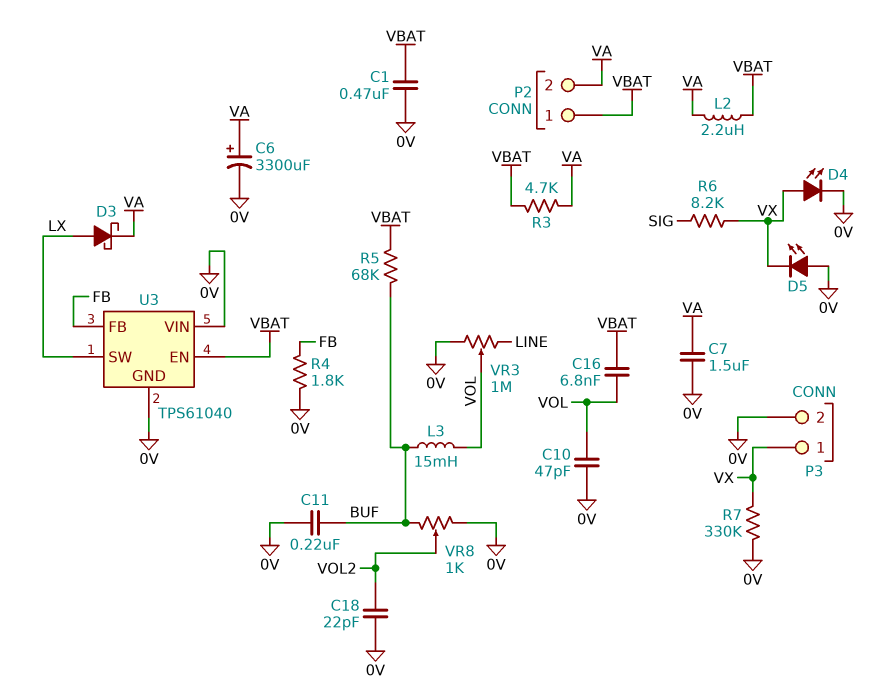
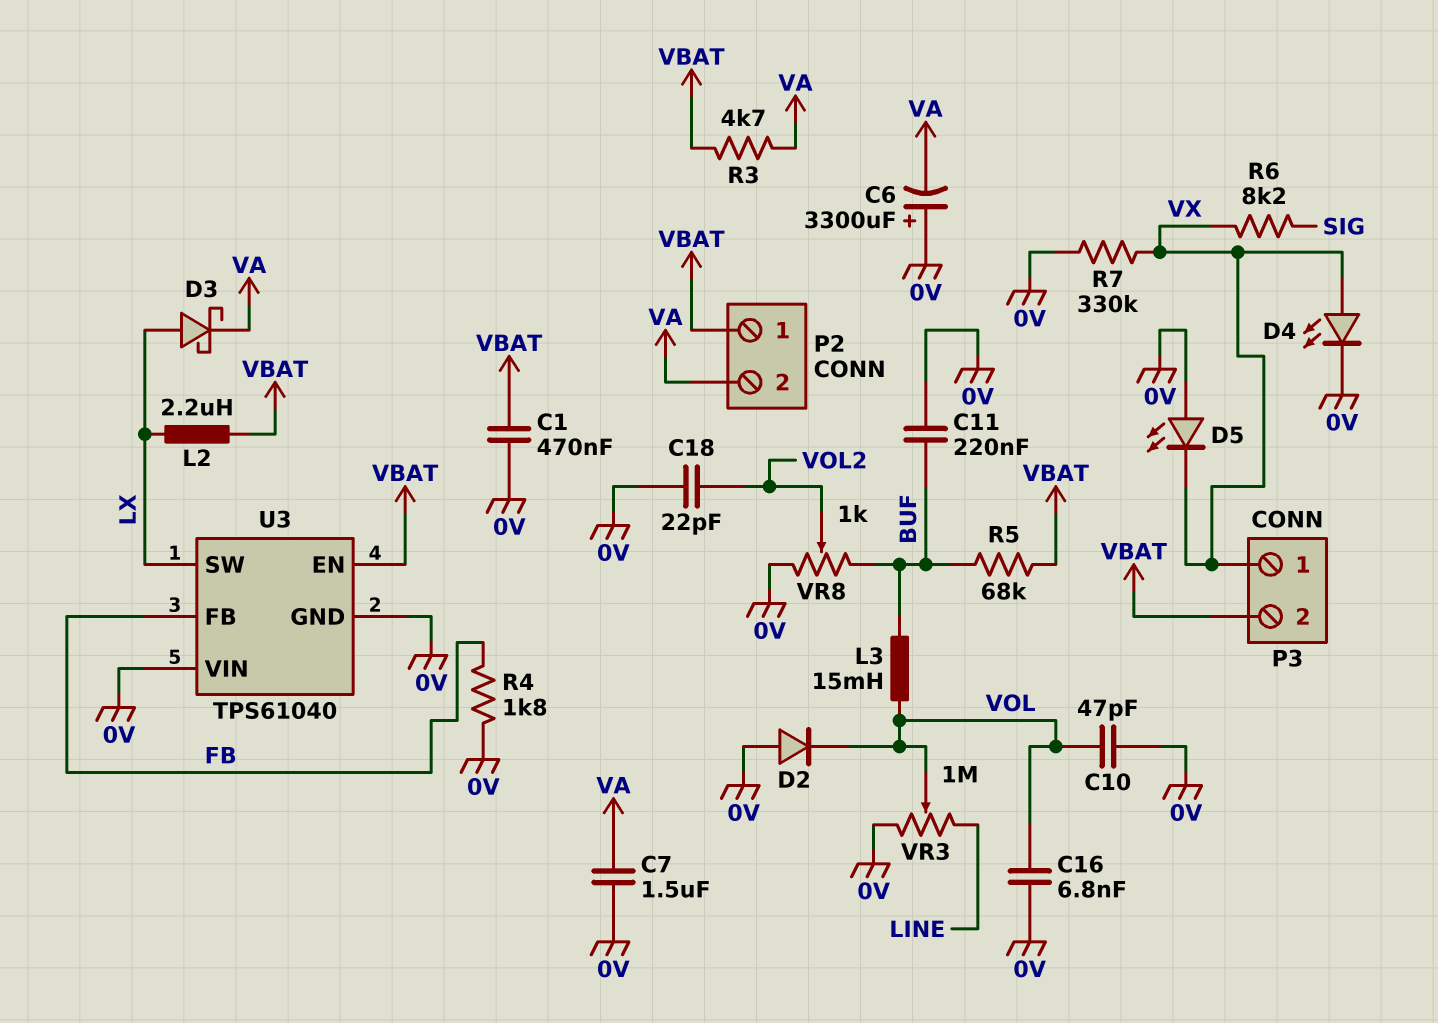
C6: 3300uF (plus VA, minus 0V) -> 3300uF (plus 0V, minus VA)
C16: 6.8nF (VBAT, VOL) -> 6.8nF (0V, VOL)
D2: none -> diode (A 0V, K VOL)
L2: 2.2uH (VA, VBAT) -> 2.2uH (LX, VBAT)
P3 pin 2: 0V -> VBAT

